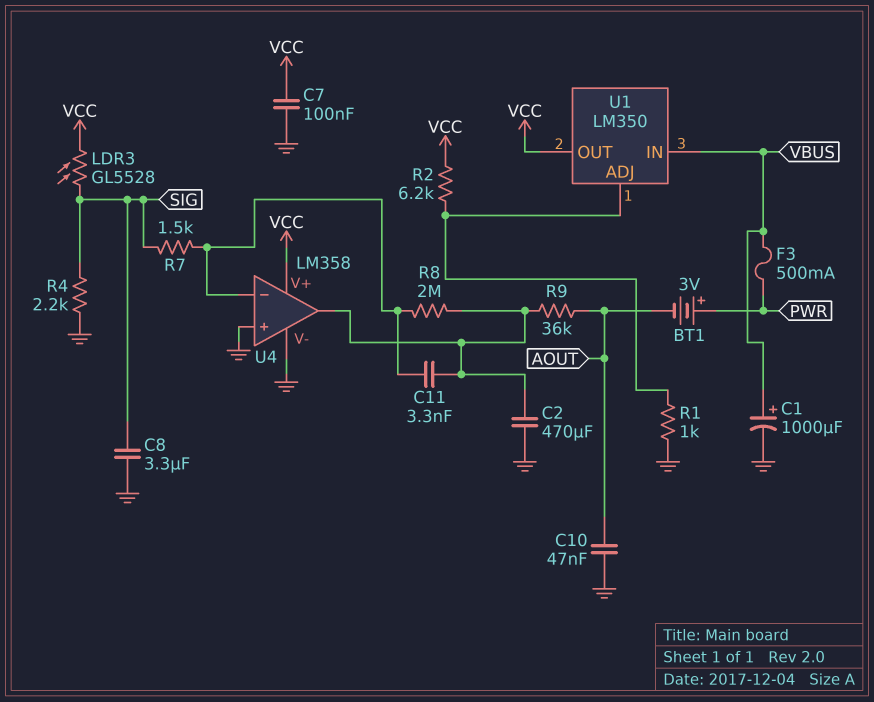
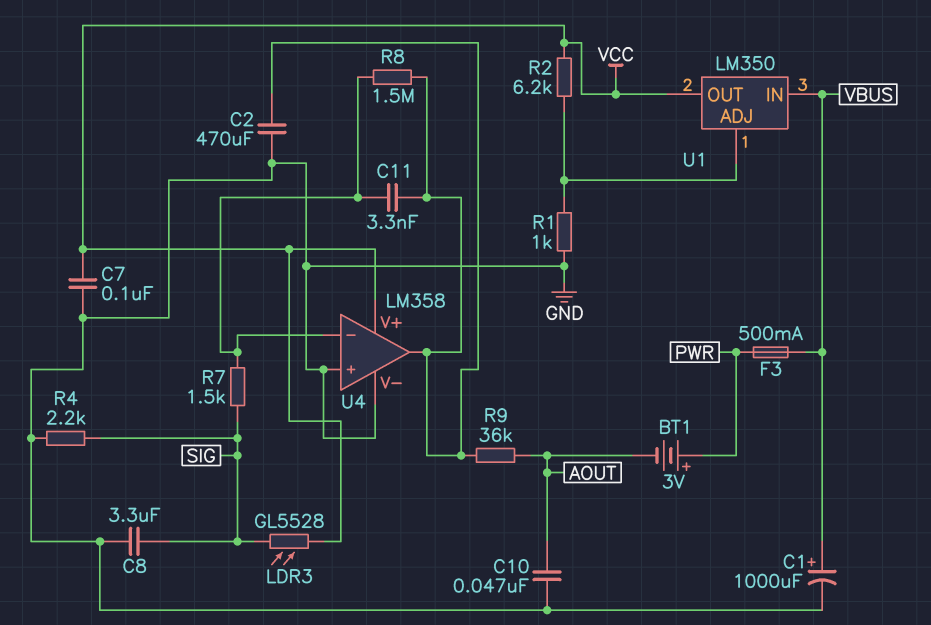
R8: 2M (U4/in-, U4/out) -> 1.5M (U4/in-, U4/out)

